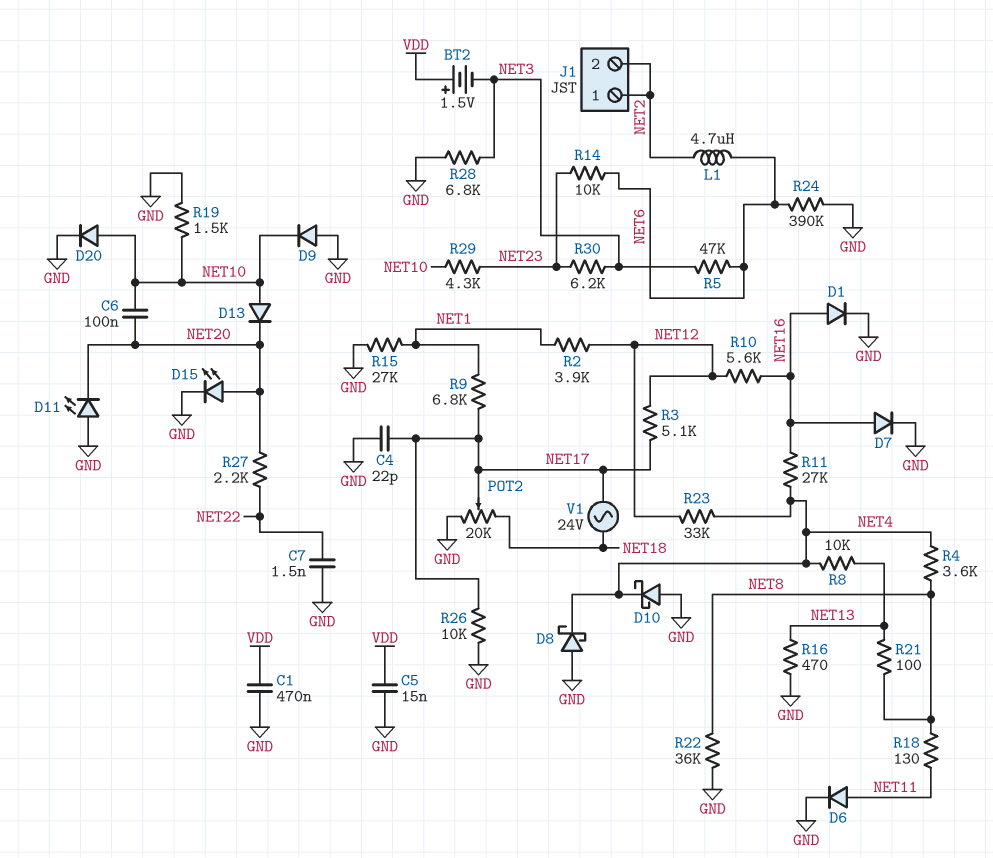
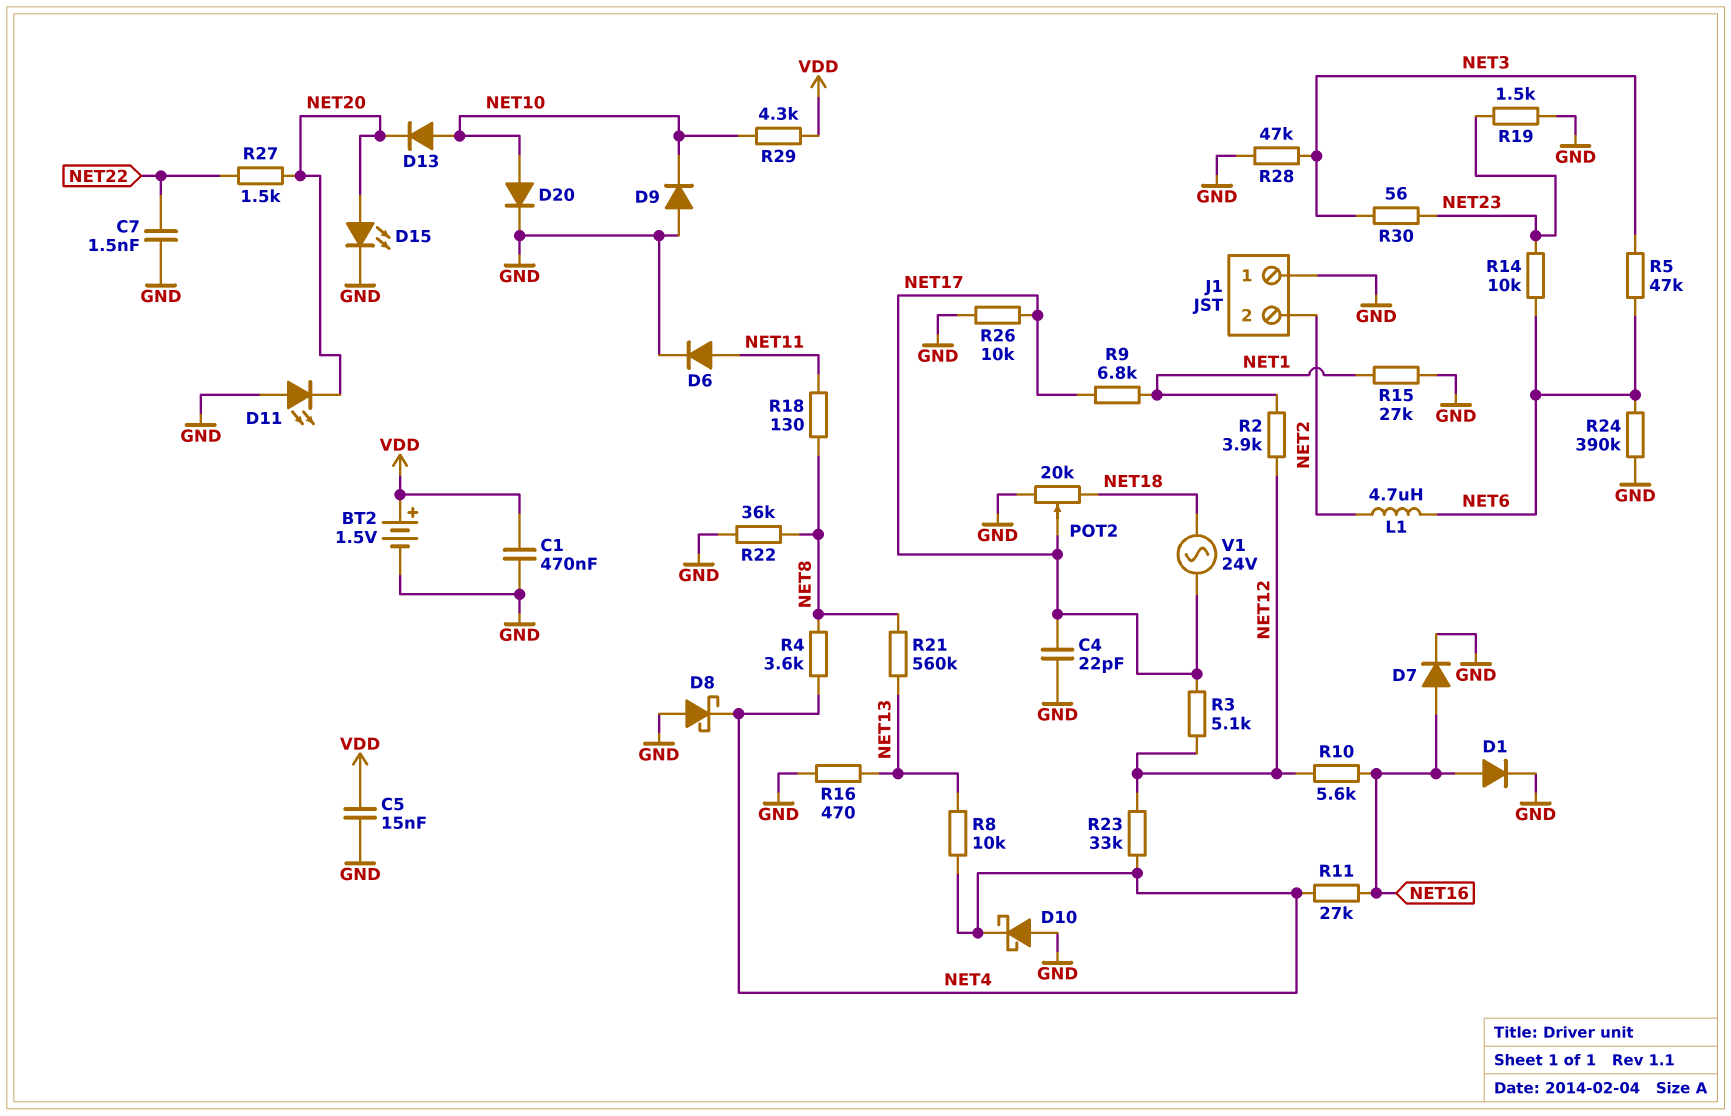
BT2: 1.5V (plus VDD, minus NET3) -> 1.5V (plus VDD, minus GND)
C6: 100nF (NET10, NET20) -> none
J1 pin 1: NET2 -> GND
R19: 1.5k (GND, NET10) -> 1.5k (GND, NET23)
R21: 100 (NET8, NET13) -> 560k (NET8, NET13)
R27: 2.2k (NET20, NET22) -> 1.5k (NET20, NET22)
R28: 6.8k (GND, NET3) -> 47k (GND, NET3)
R29: 4.3k (NET10, NET23) -> 4.3k (NET10, VDD)
R30: 6.2k (NET3, NET23) -> 56 (NET3, NET23)

